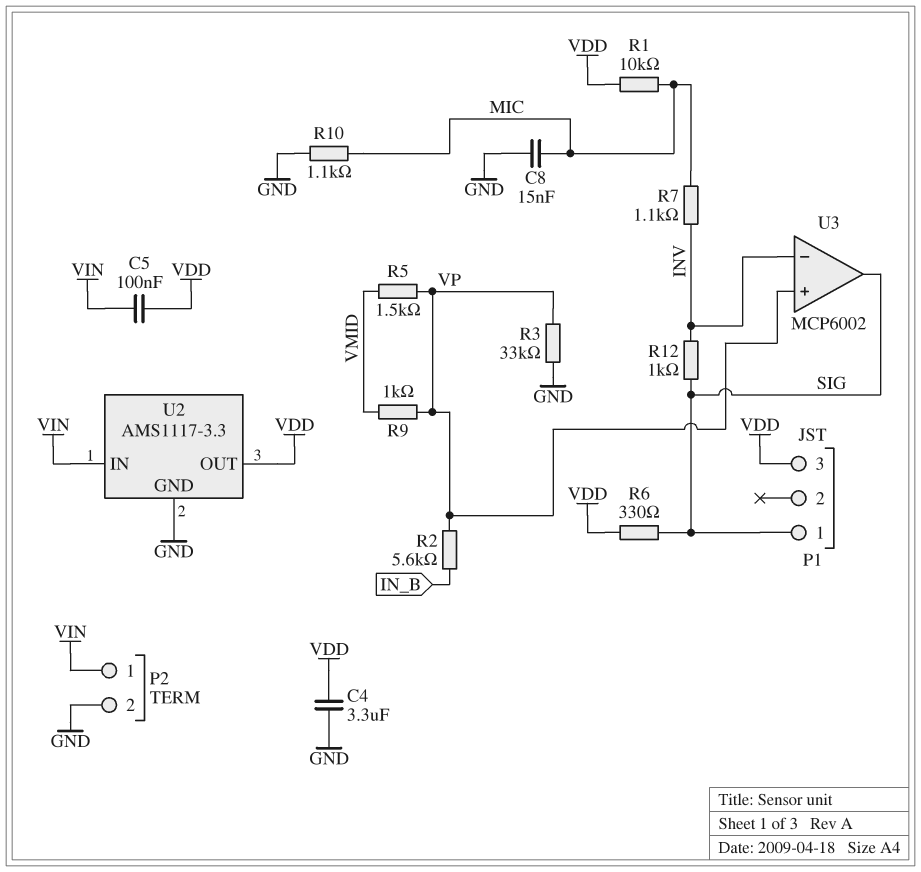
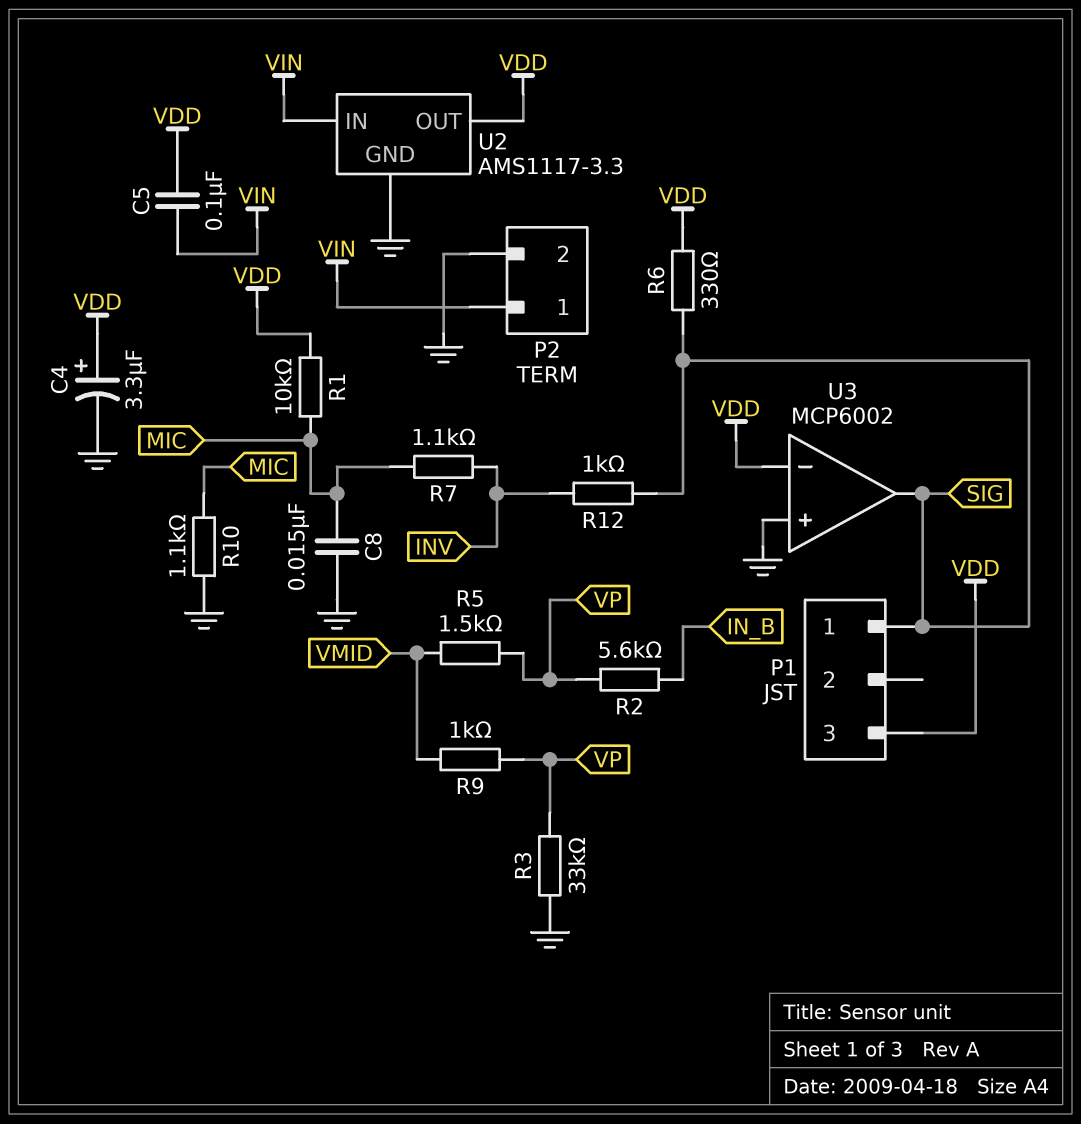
C4: 3.3uF (GND, VDD) -> 3.3uF (plus VDD, minus GND)
U3 pin in+: VP -> GND
U3 pin in-: INV -> VDD

